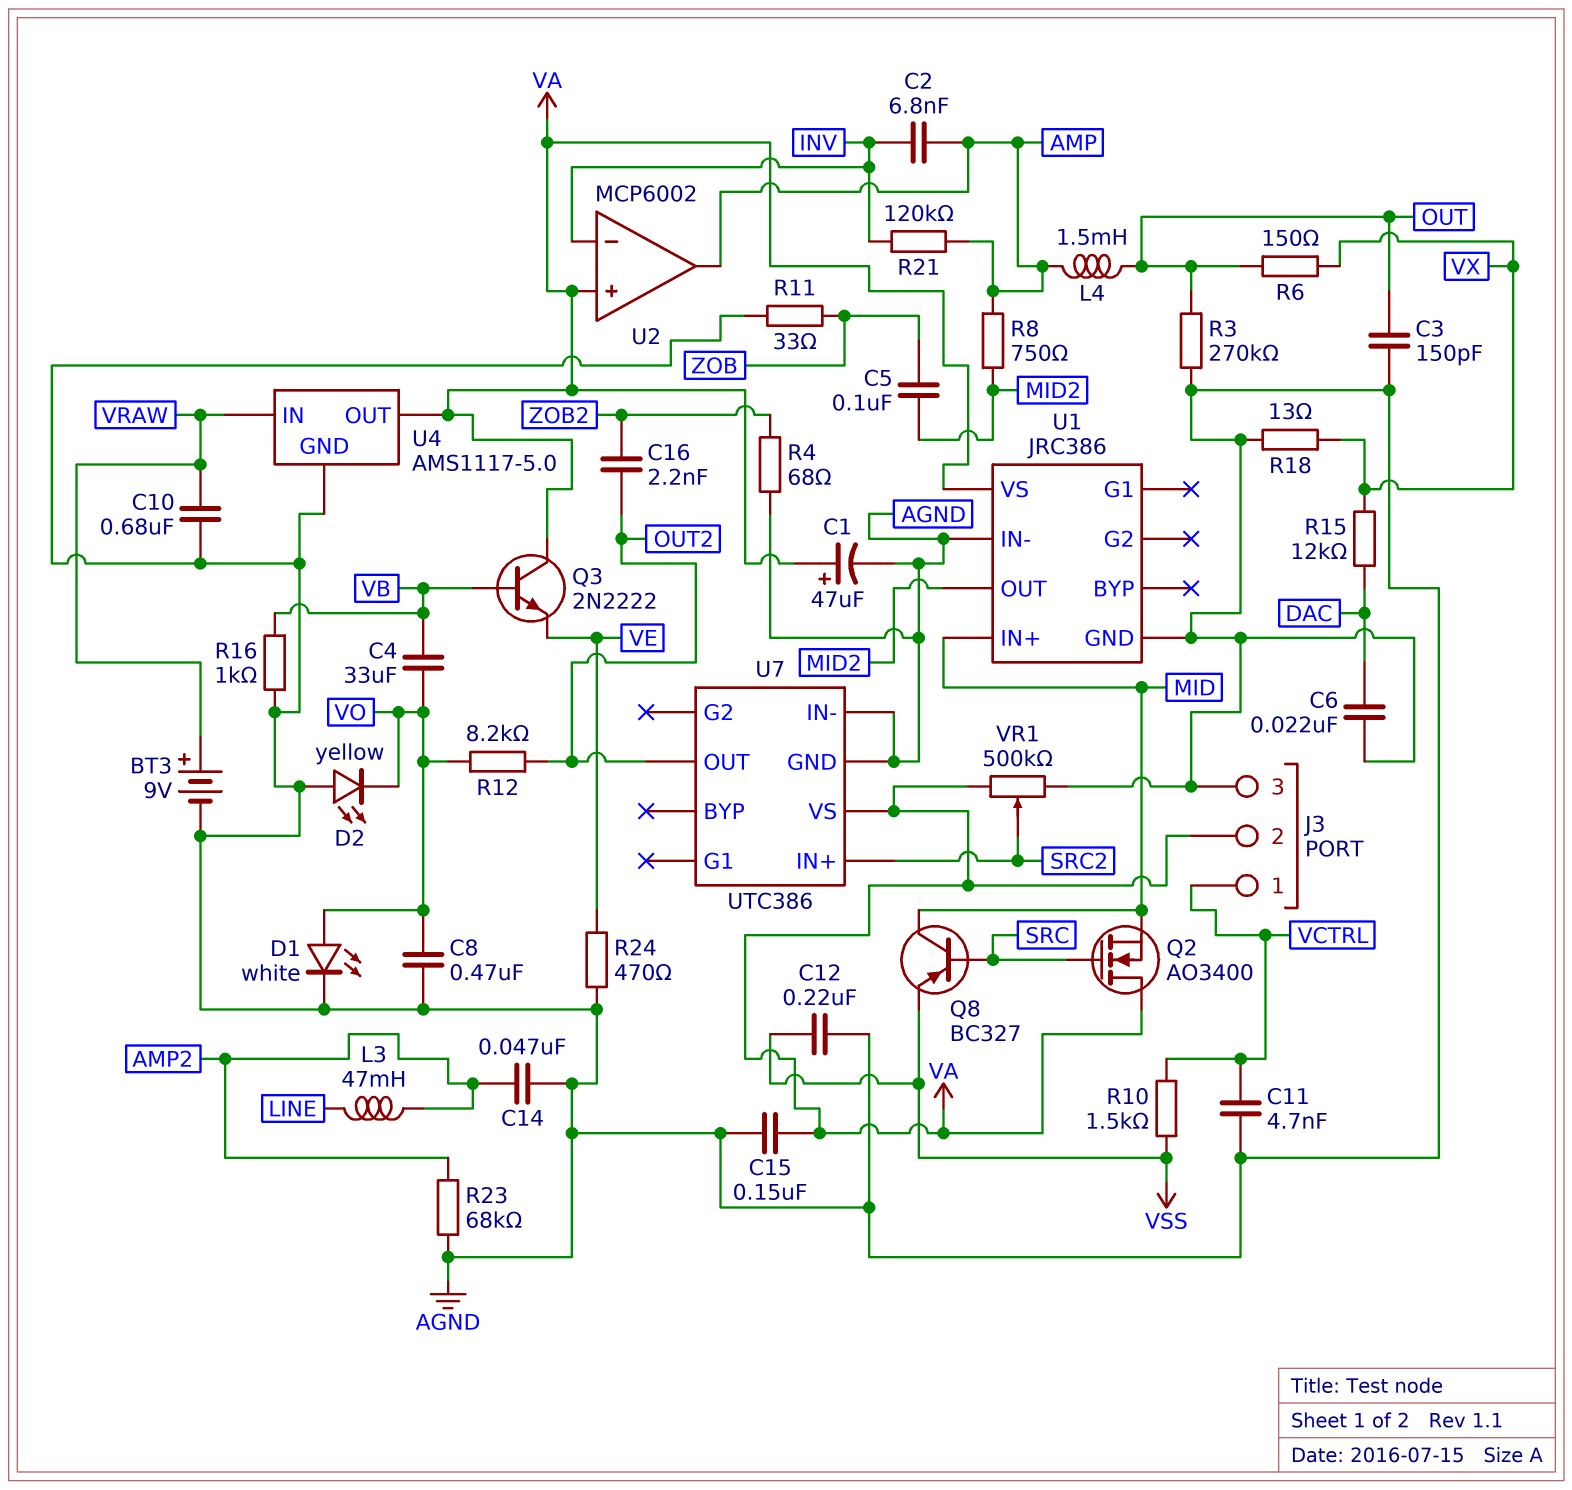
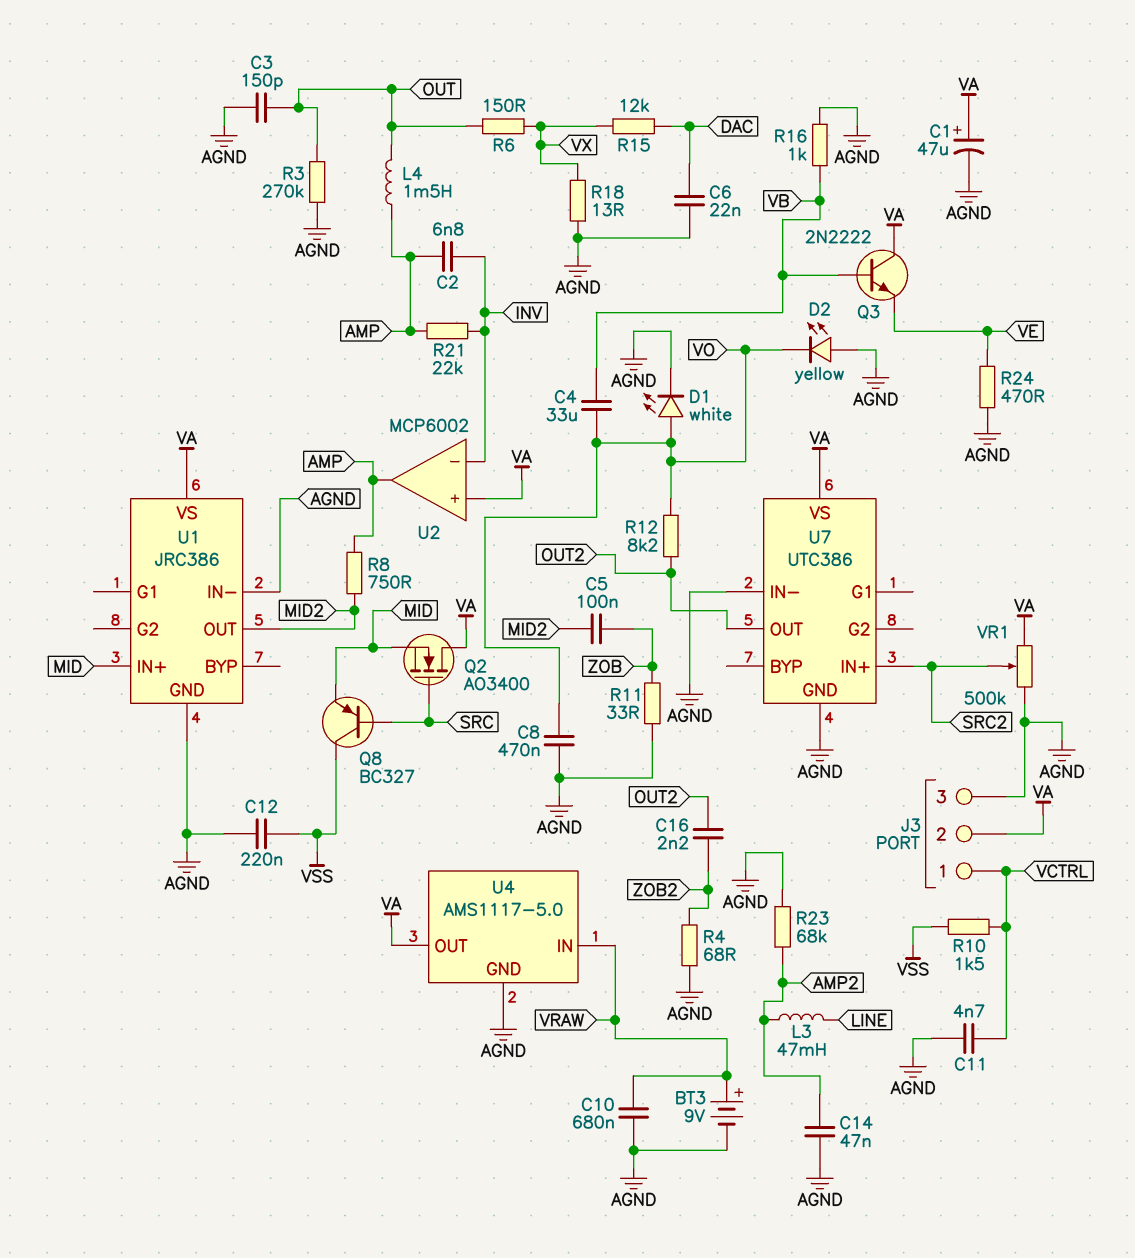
C15: 150nF (AGND, VA) -> none
Q8: PNP BC327 (B SRC, C MID, E VSS) -> PNP BC327 (B SRC, C VSS, E MID)
R21: 120k (AMP, INV) -> 22k (AMP, INV)

